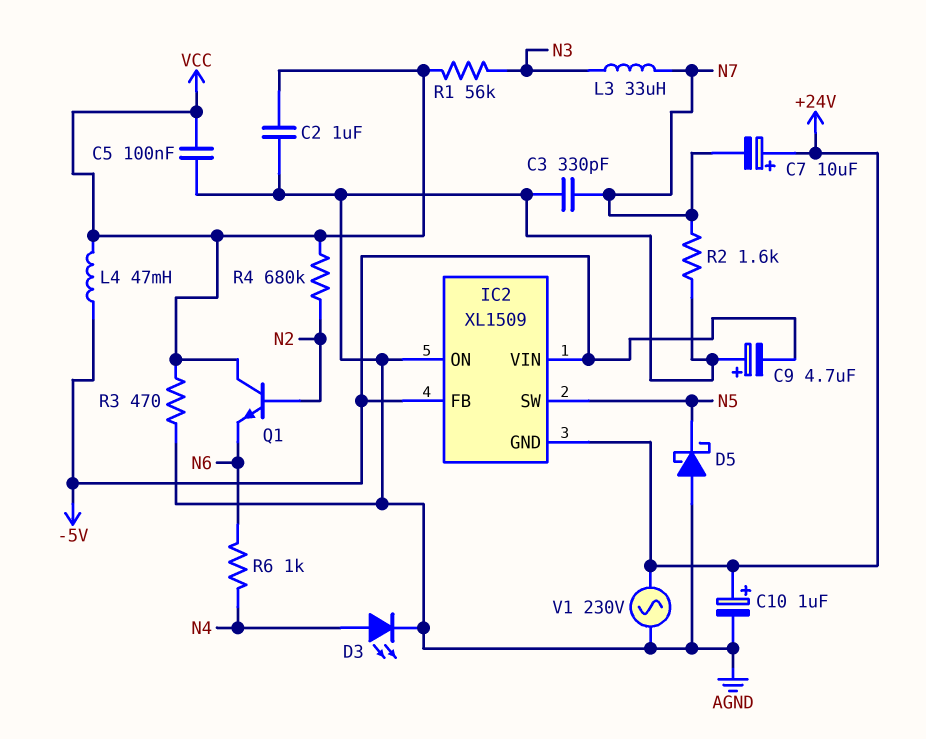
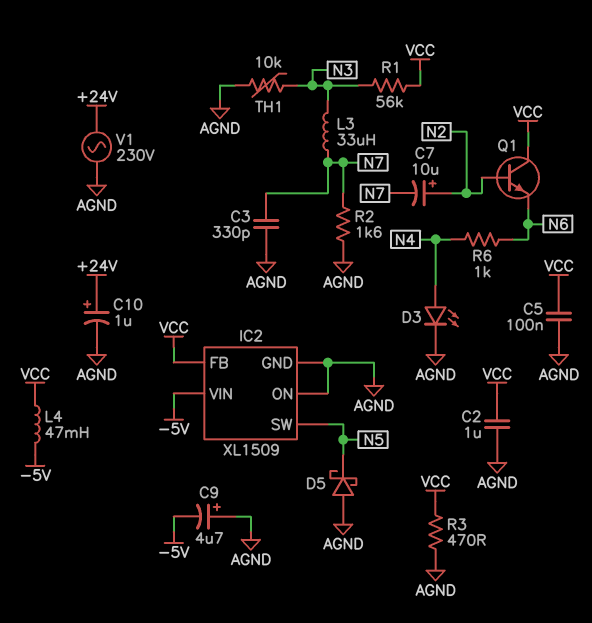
C7: 10uF (plus +24V, minus N7) -> 10uF (plus N2, minus N7)
IC2 pin FB: -5V -> VCC
IC2 pin GND: +24V -> AGND
R4: 680k (N2, VCC) -> none
TH1: none -> 10k (AGND, N3)

